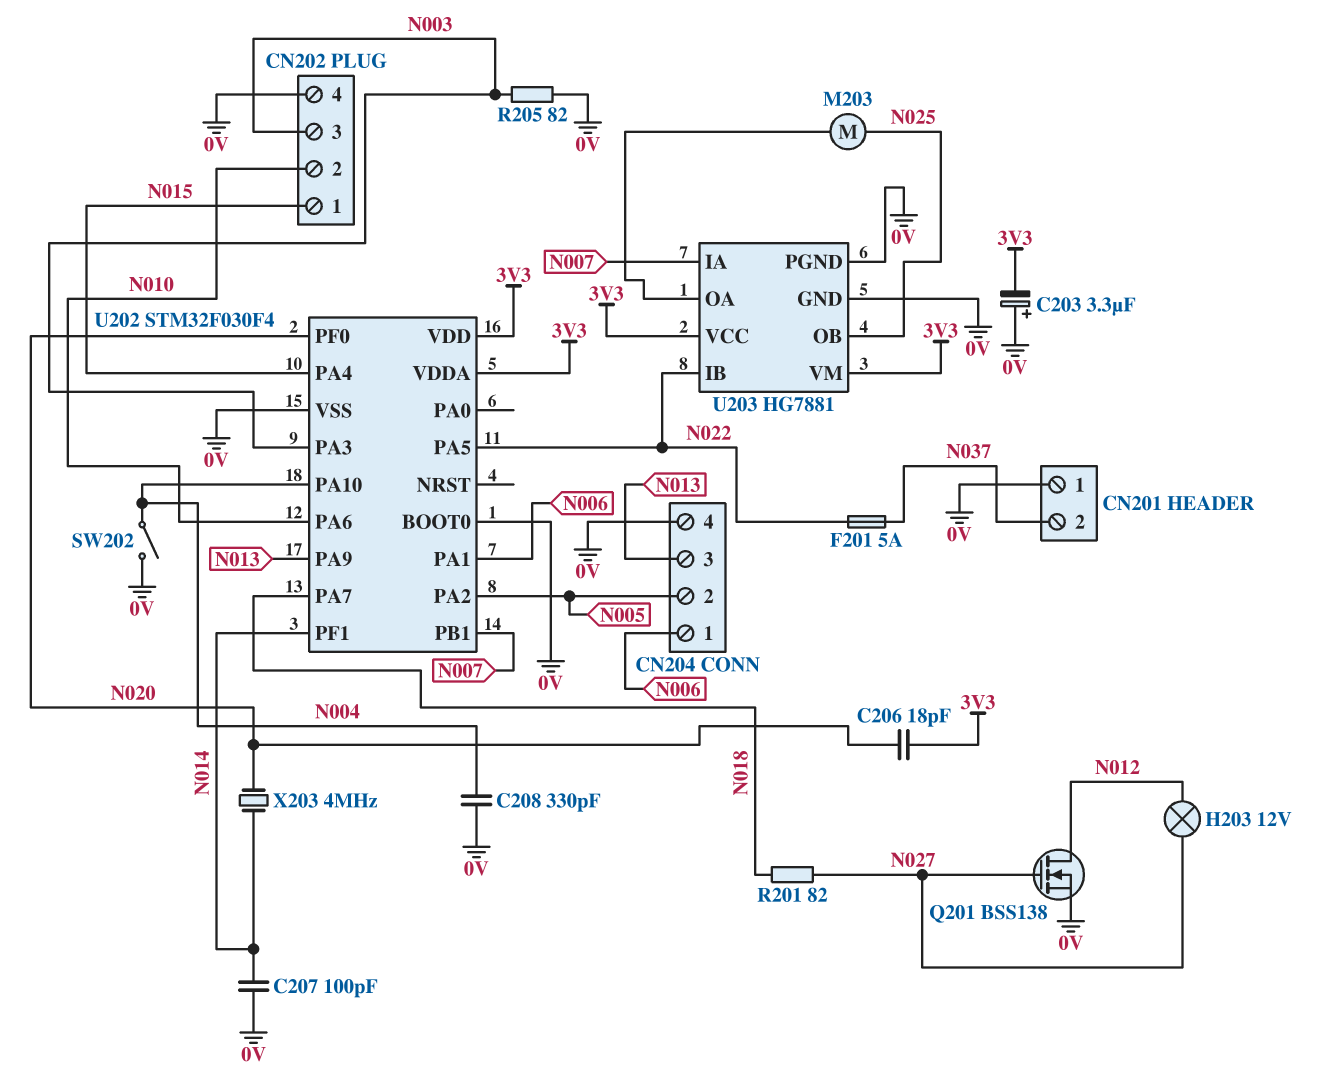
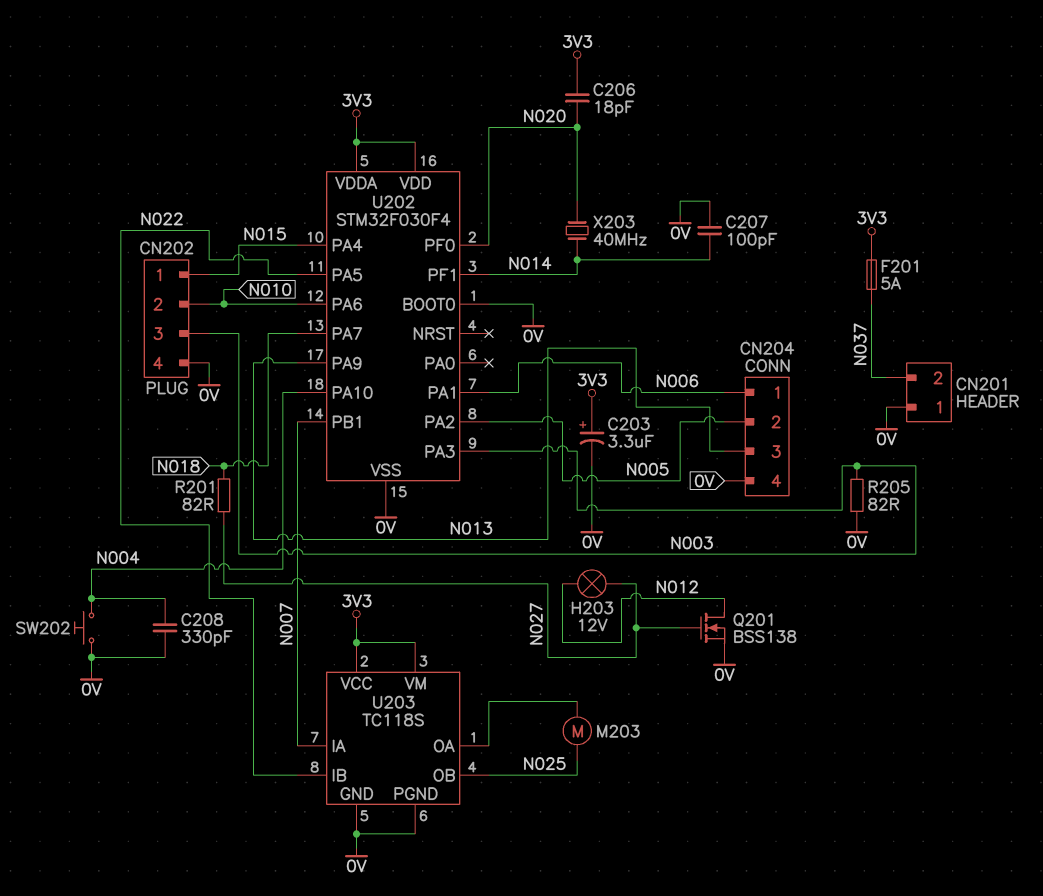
C203: 3.3uF (plus 0V, minus 3V3) -> 3.3uF (plus 3V3, minus 0V)
F201: 5A (N022, N037) -> 5A (3V3, N037)
SW202: switch (0V, N004) -> button (0V, N004)
U203: HG7881 -> TC118S
X203: 4MHz (N014, N020) -> 40MHz (N014, N020)

